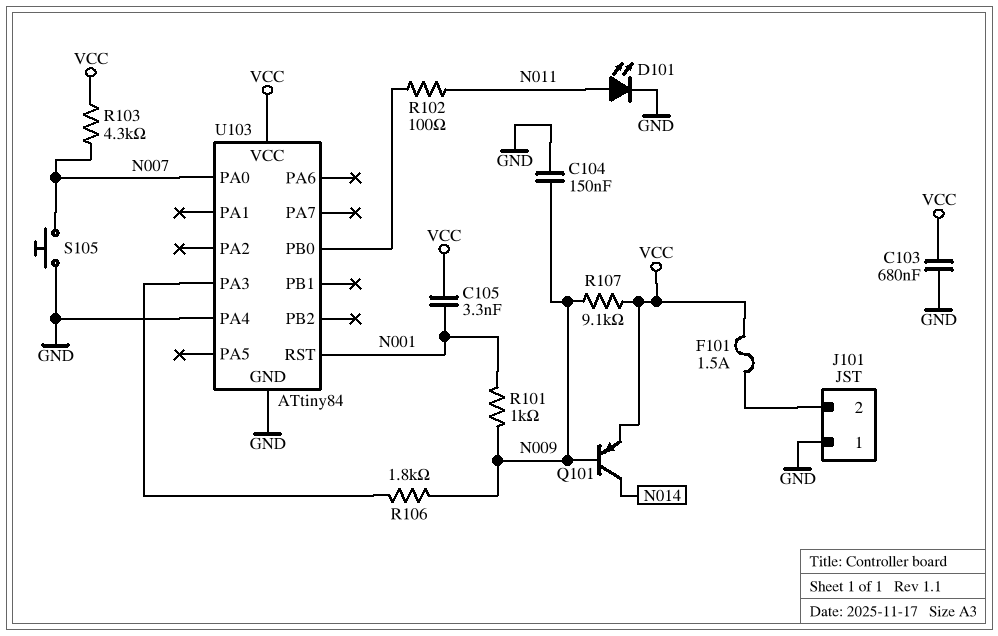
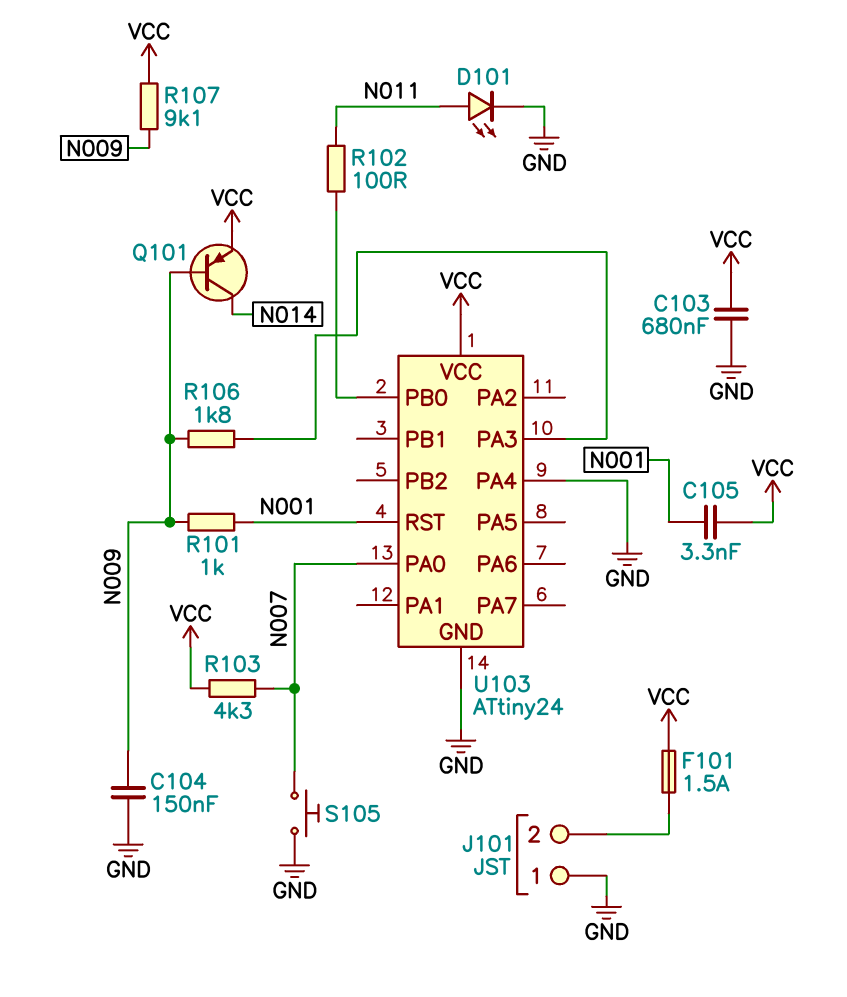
U103: ATtiny84 -> ATtiny24

